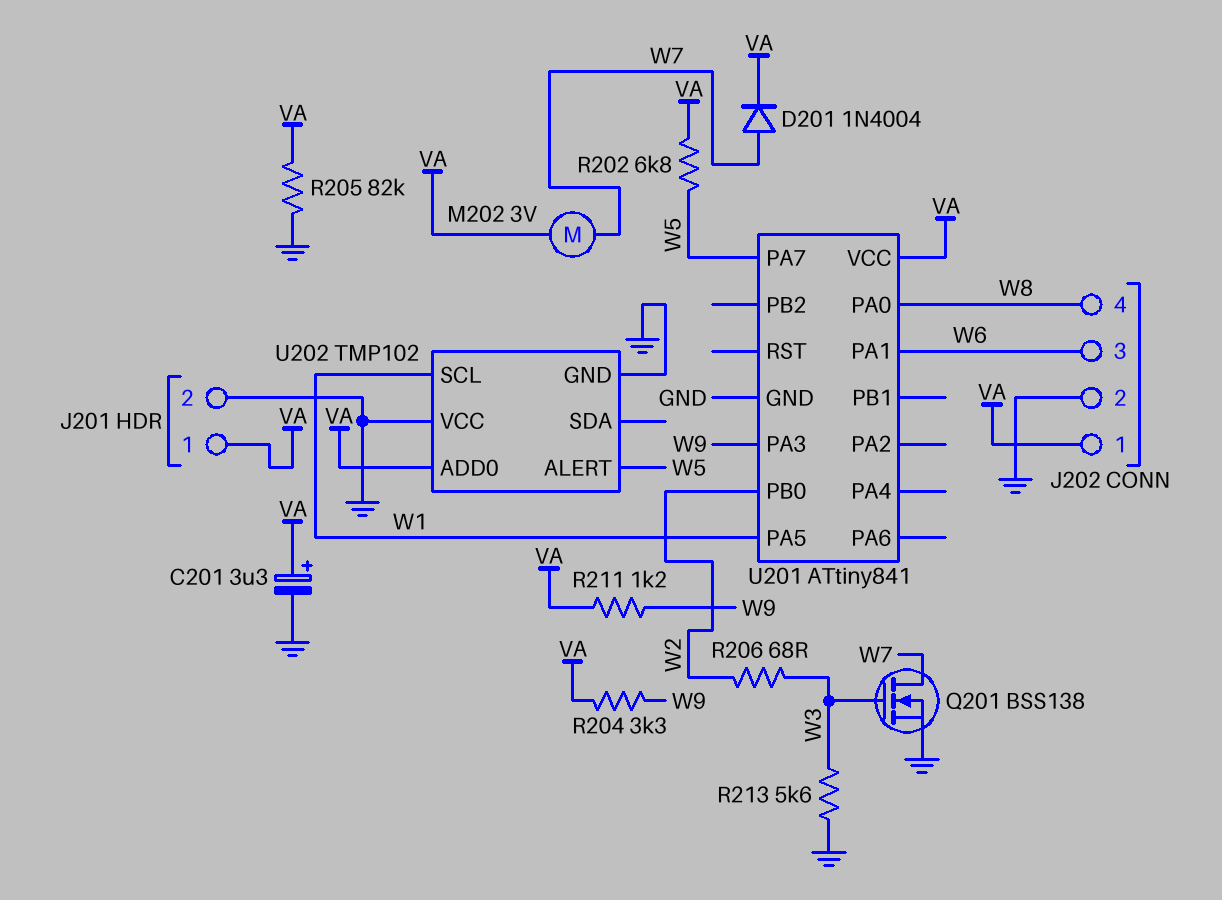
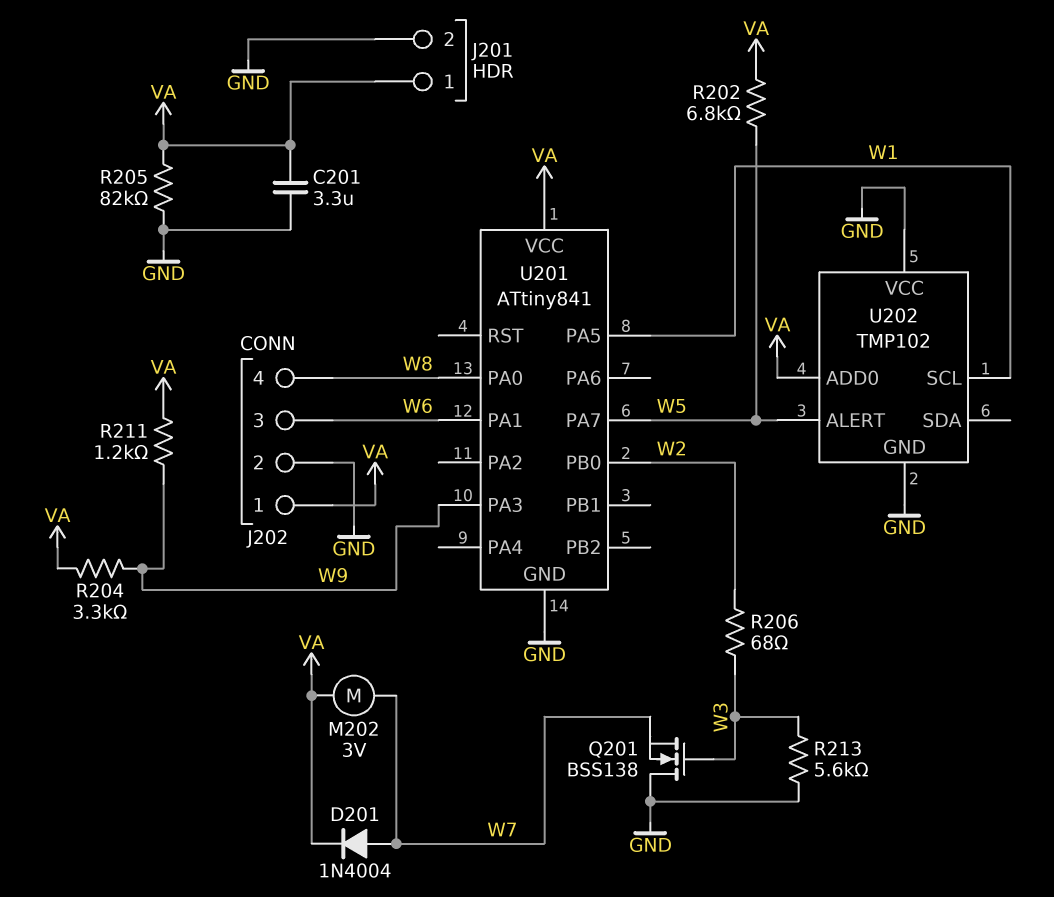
C201: 3.3uF (plus VA, minus GND) -> 3.3uF (GND, VA)
Q201: NMOS BSS138 (G W3, D W7, S GND) -> NMOS BSS138 (G W3, D GND, S W7)

